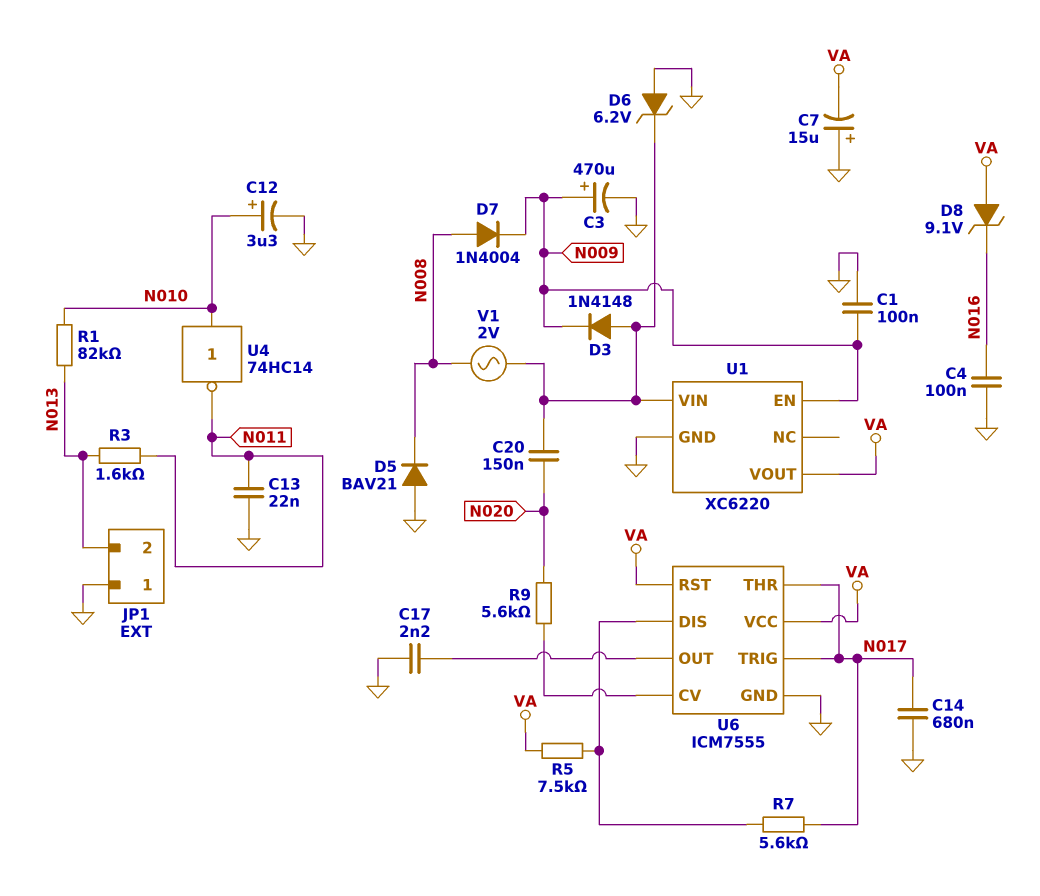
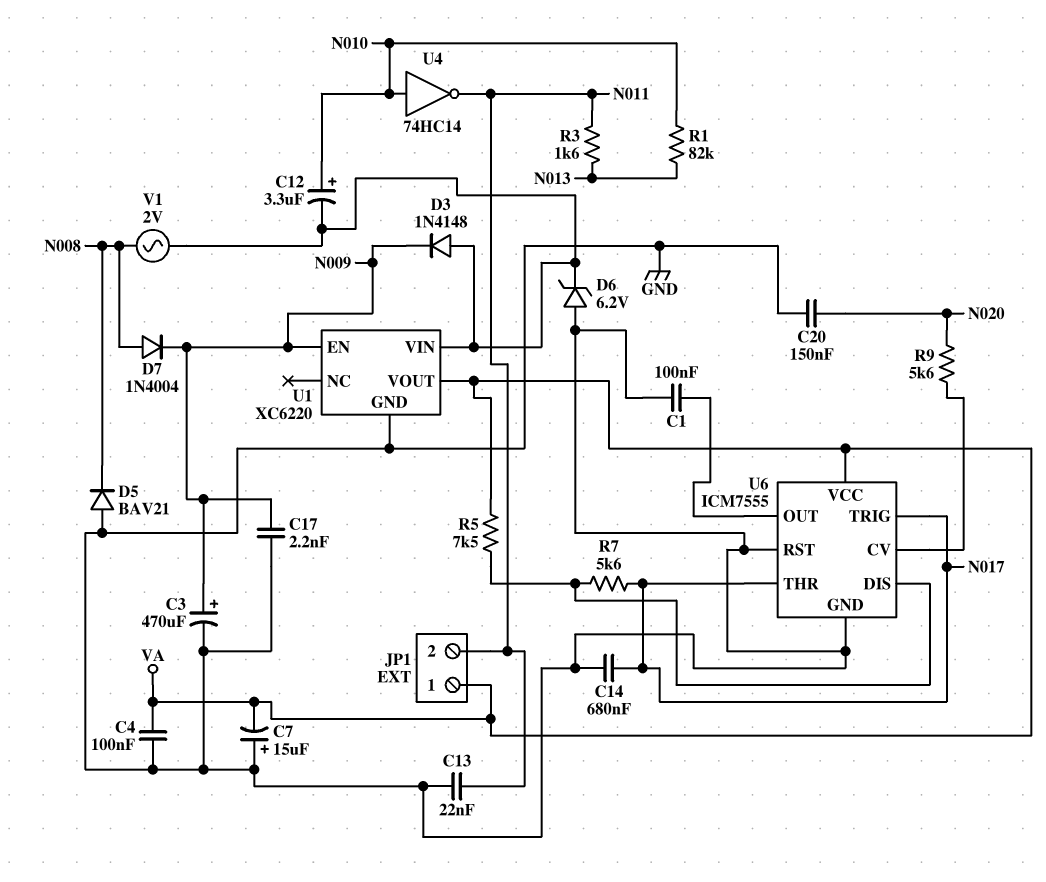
C1: 100nF (GND, N009) -> 100nF (GND, U6/OUT)
C4: 100nF (GND, N016) -> 100nF (GND, VA)
C12: 3.3uF (plus N010, minus GND) -> 3.3uF (plus N010, minus U1/VIN)
C17: 2.2nF (GND, U6/OUT) -> 2.2nF (GND, N009)
C20: 150nF (N020, U1/VIN) -> 150nF (GND, N020)
D8: zener 9.1V (A VA, K N016) -> none
JP1 pin 1: GND -> VA
JP1 pin 2: N013 -> N011
U6 pin RST: VA -> GND

